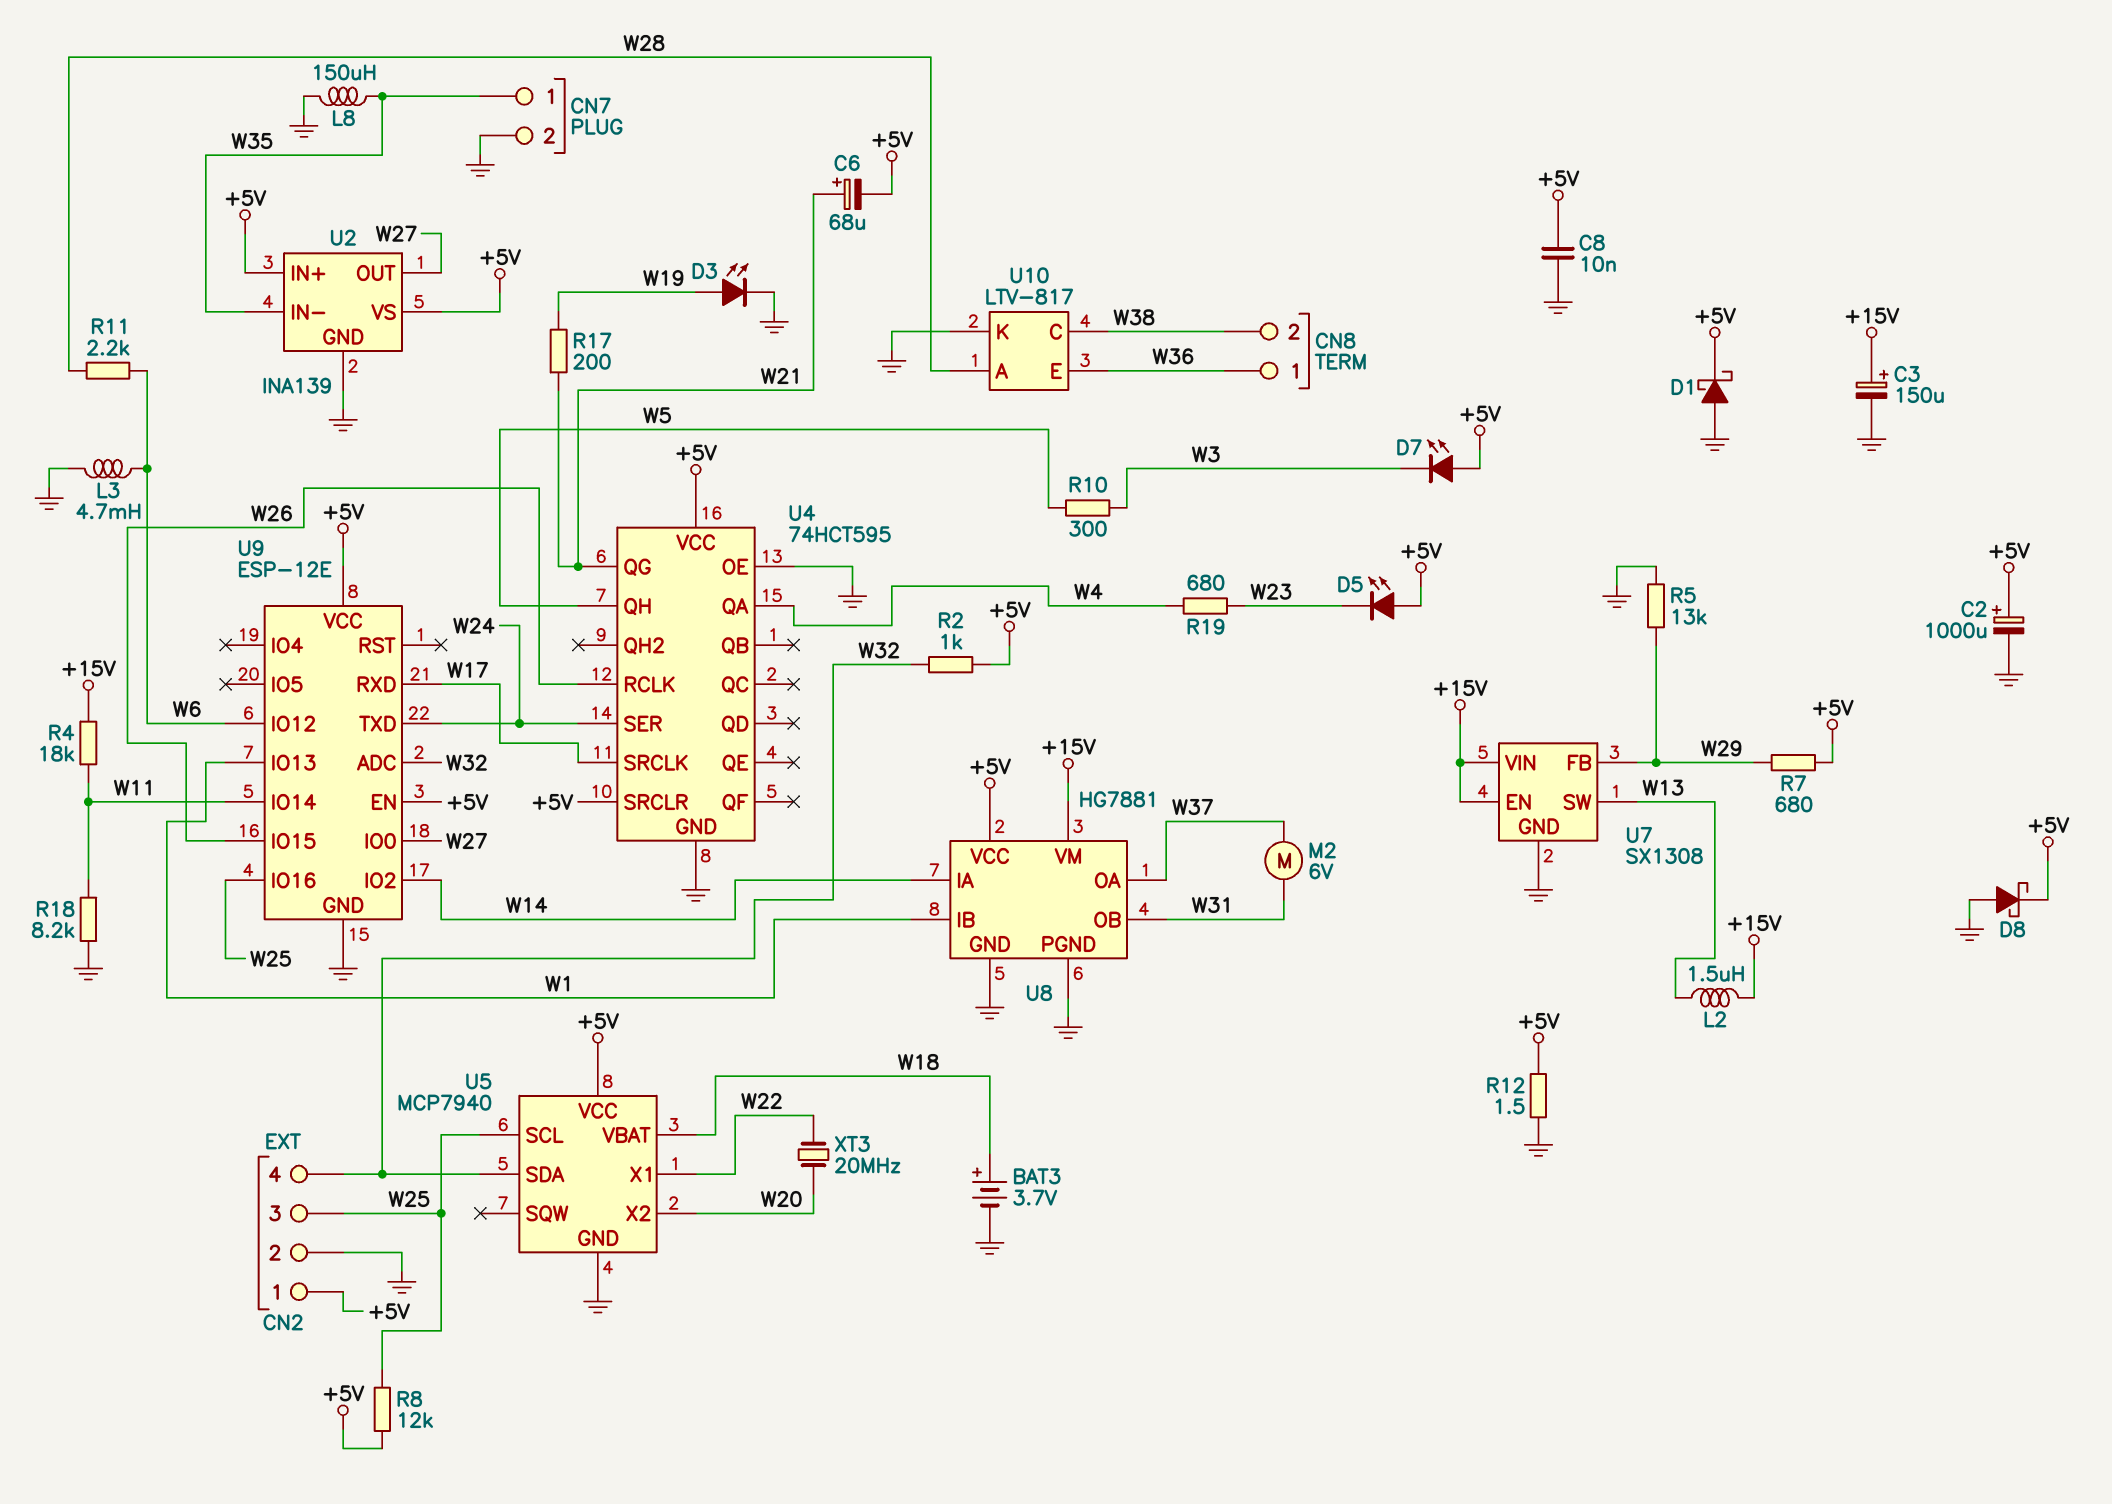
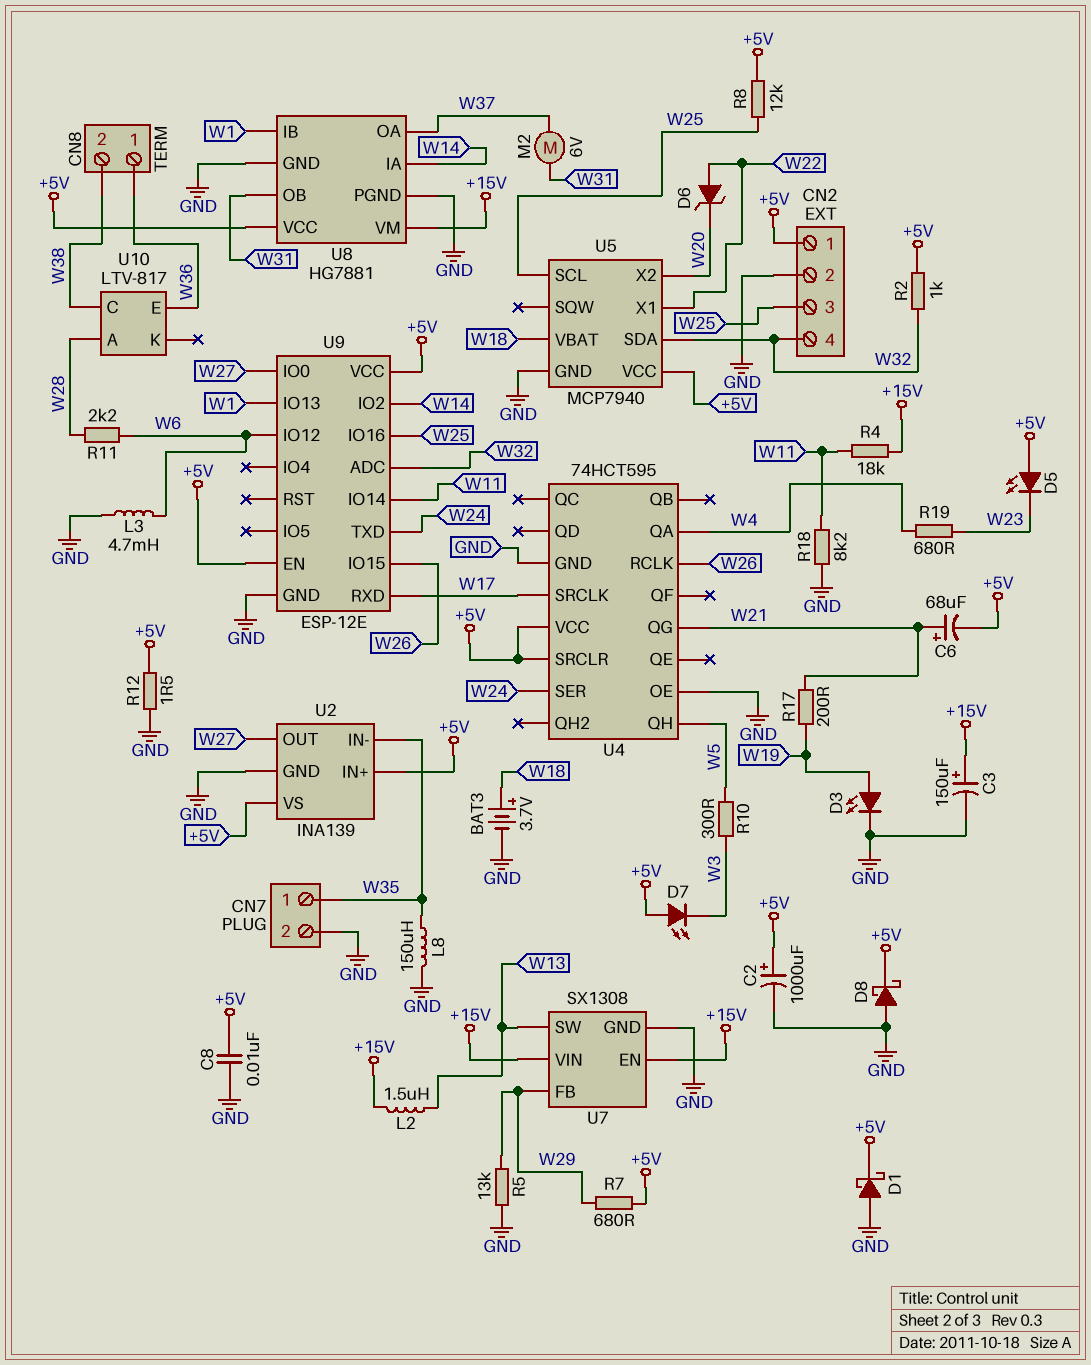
D6: none -> zener (A W22, K W20)
U10 pin K: GND -> none
XT3: 20MHz (W20, W22) -> none

